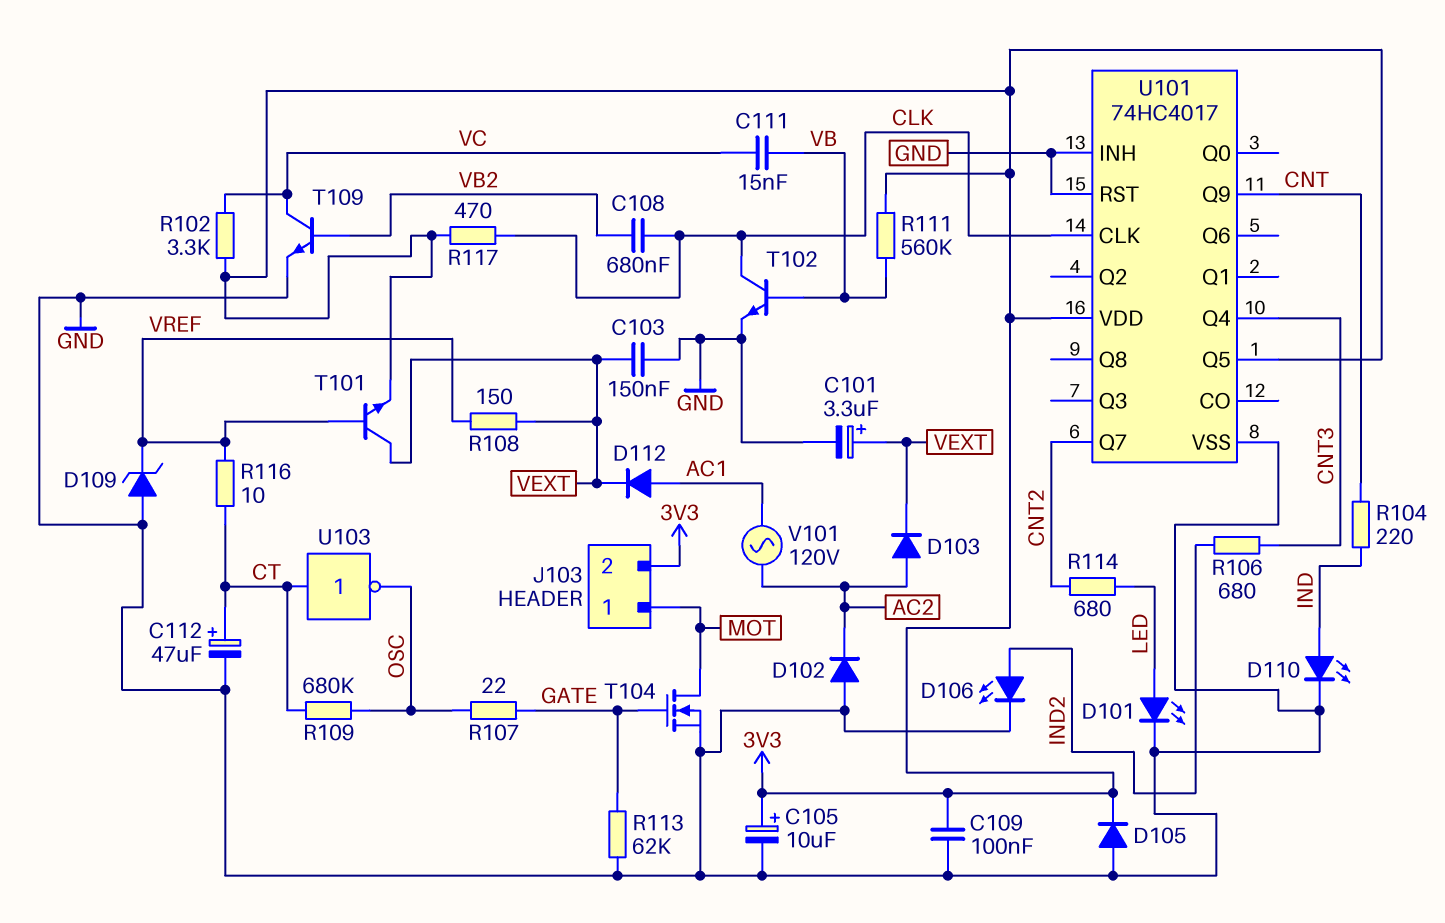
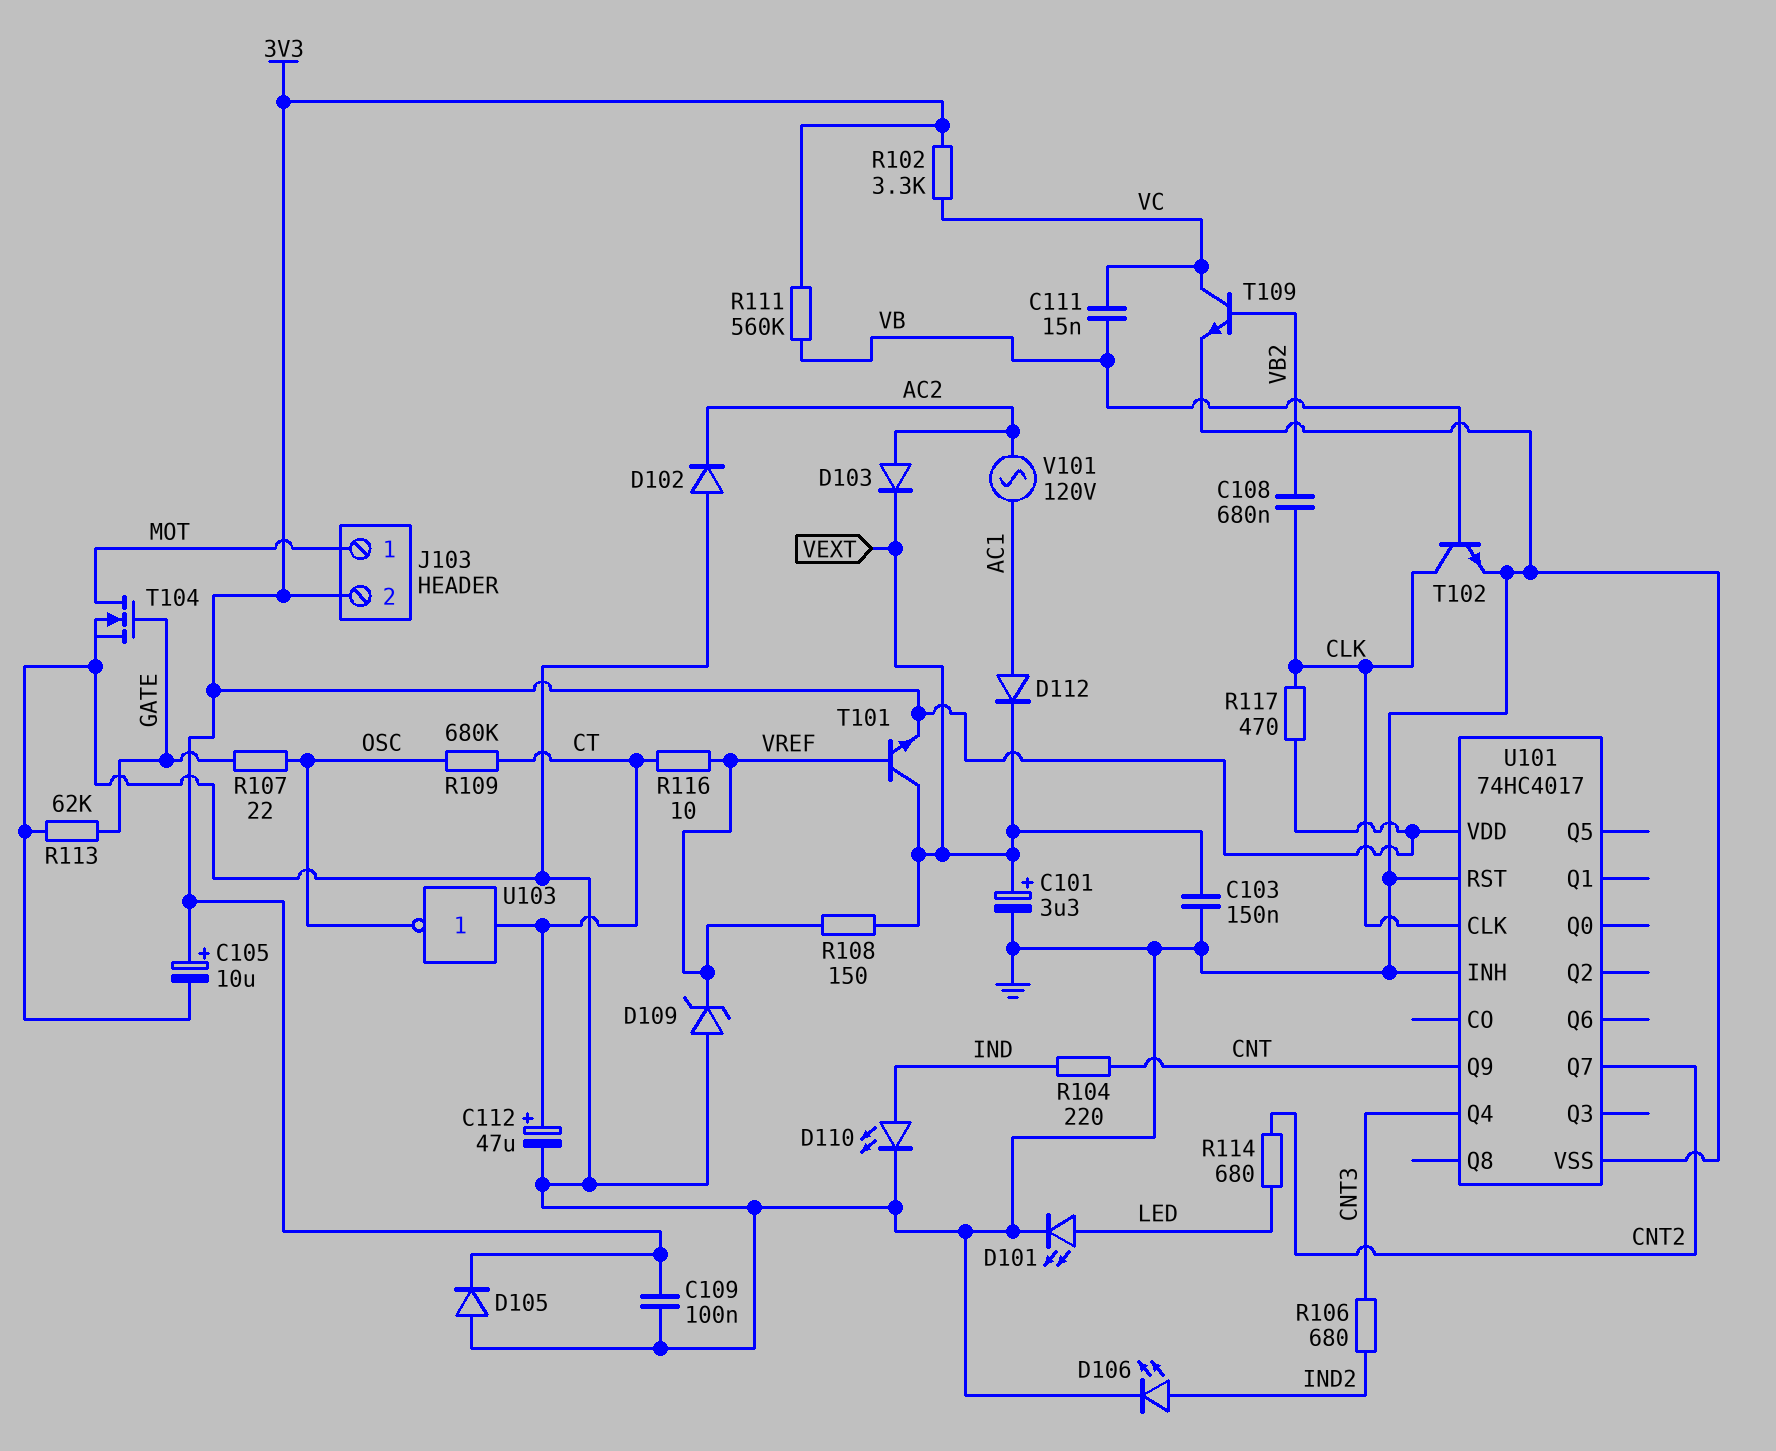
U101 pin Q5: 3V3 -> none

